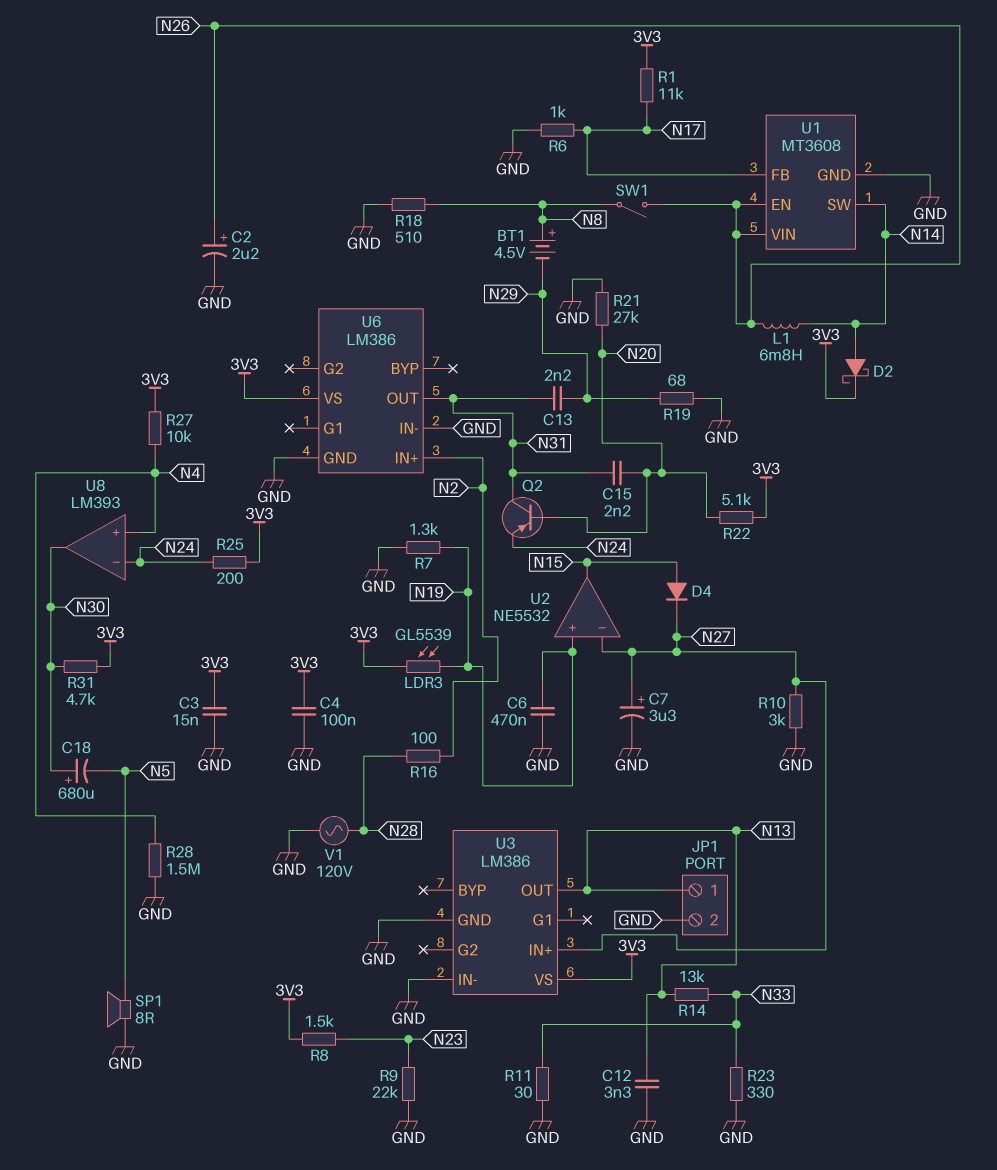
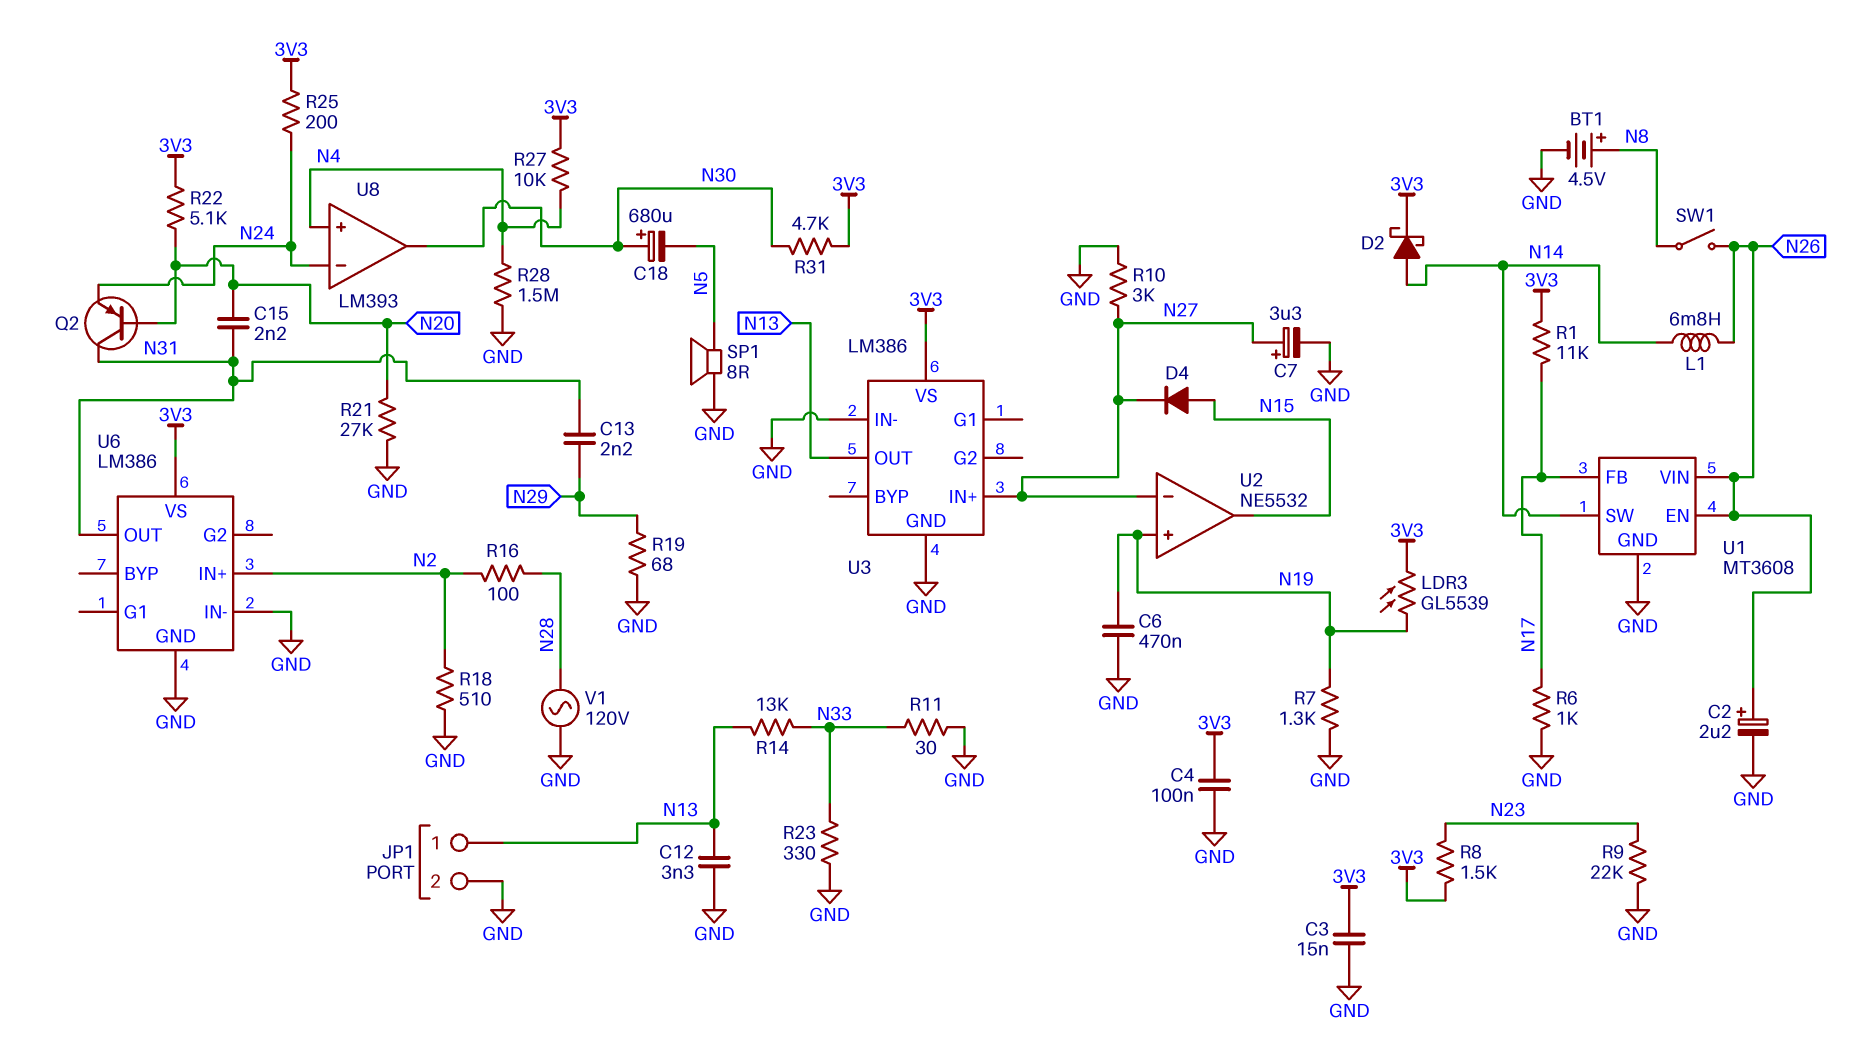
BT1: 4.5V (plus N8, minus N29) -> 4.5V (plus N8, minus GND)
R18: 510 (GND, N8) -> 510 (GND, N2)

